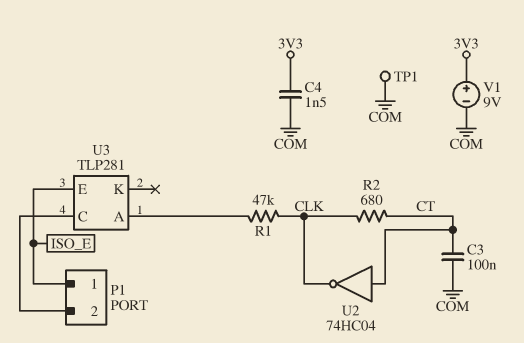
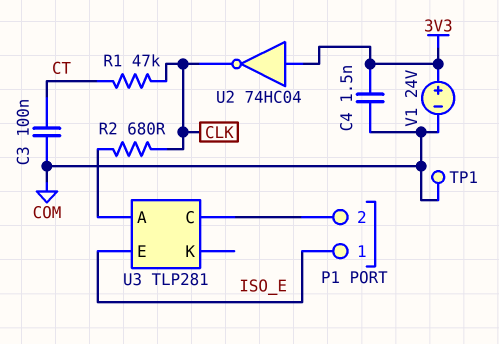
R1: 47k (CLK, U3/A) -> 47k (CLK, CT)
R2: 680 (CLK, CT) -> 680 (CLK, U3/A)
U2: NOT 74HC04 (in CT, out CLK) -> NOT 74HC04 (in 3V3, out CLK)
V1: 9V (plus 3V3, minus COM) -> 24V (plus 3V3, minus COM)

